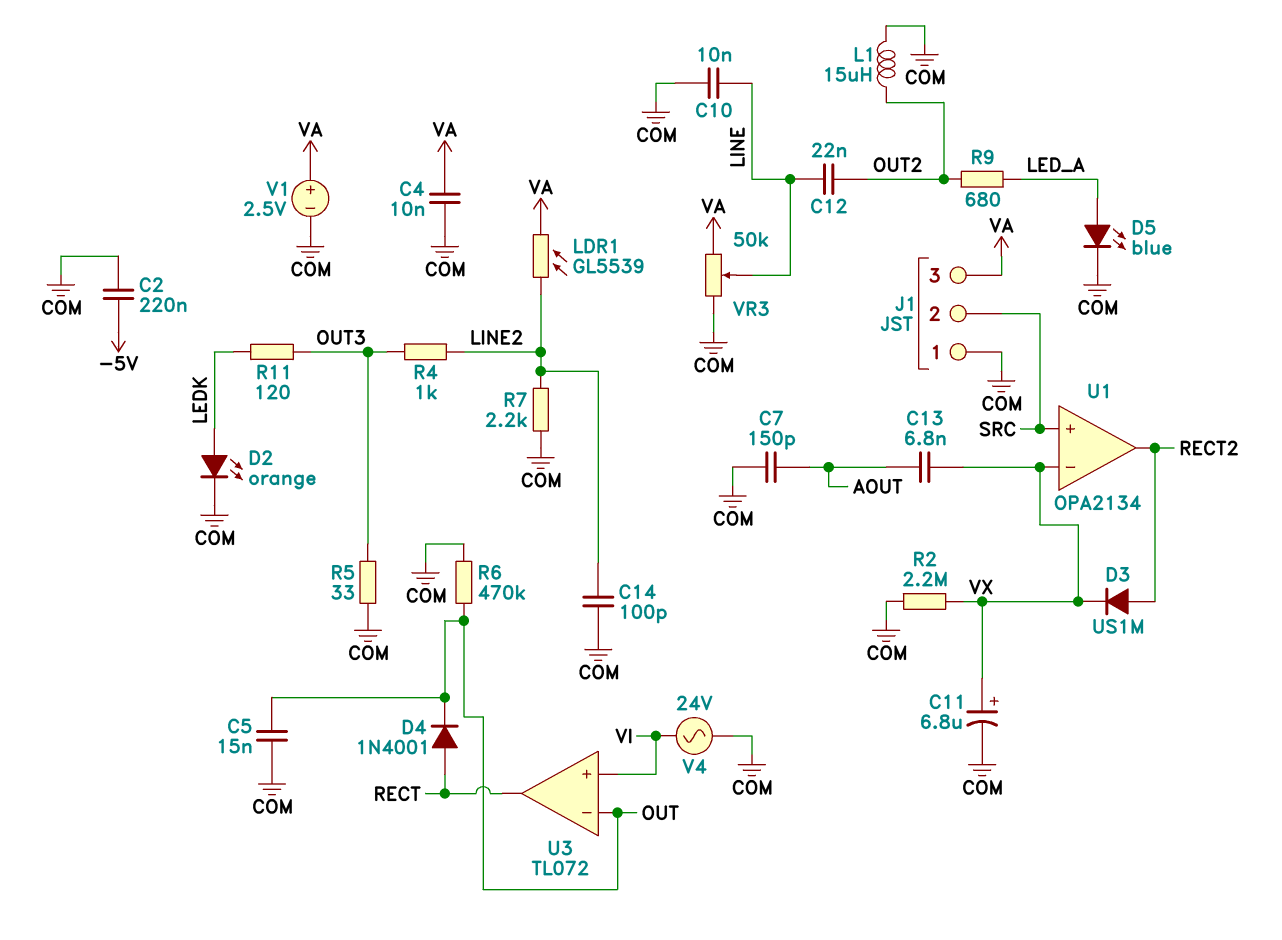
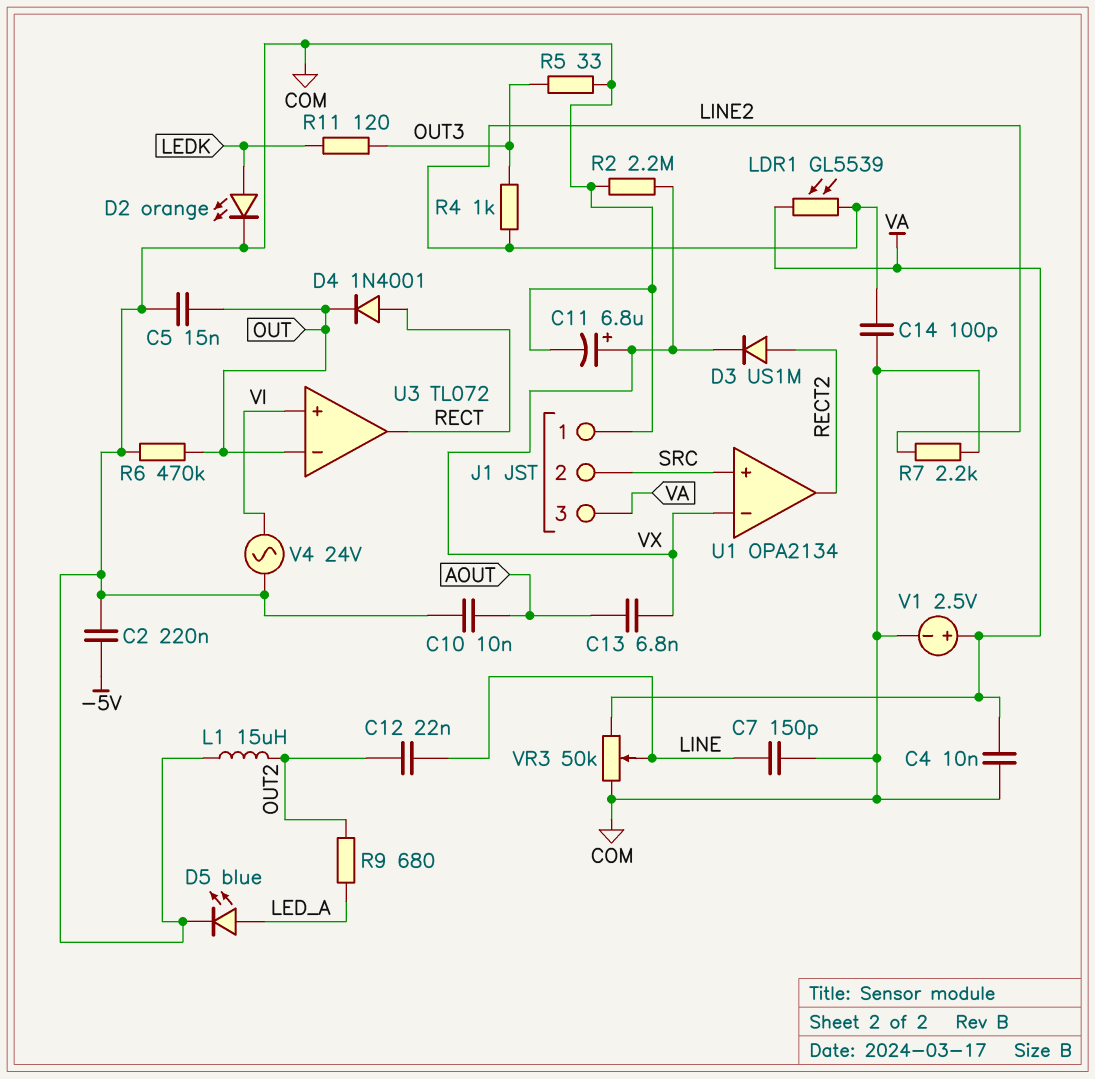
C7: 150pF (AOUT, COM) -> 150pF (COM, LINE)
C10: 10nF (COM, LINE) -> 10nF (AOUT, COM)

